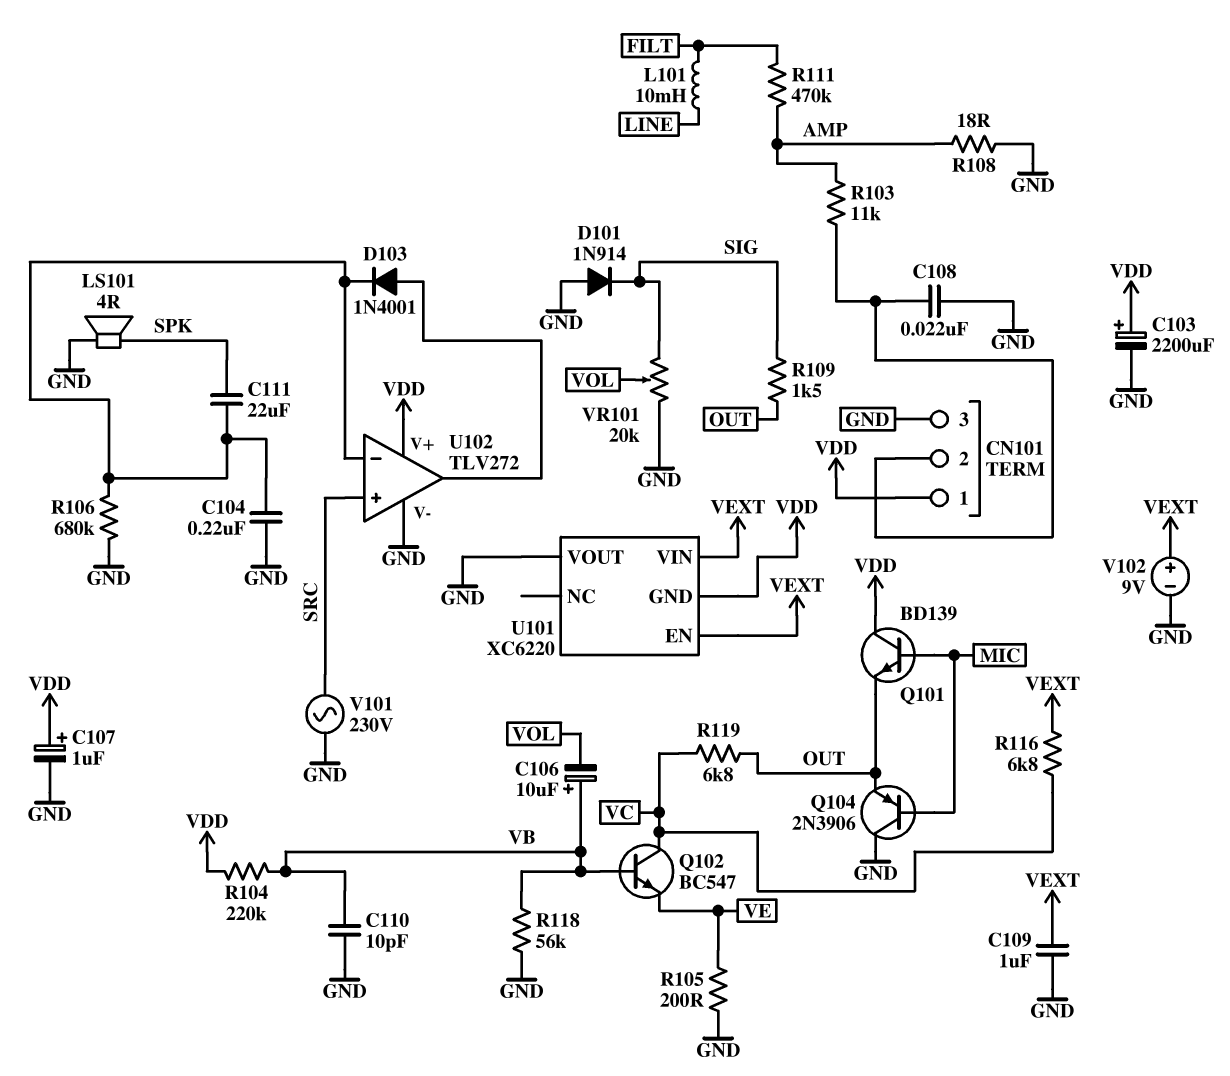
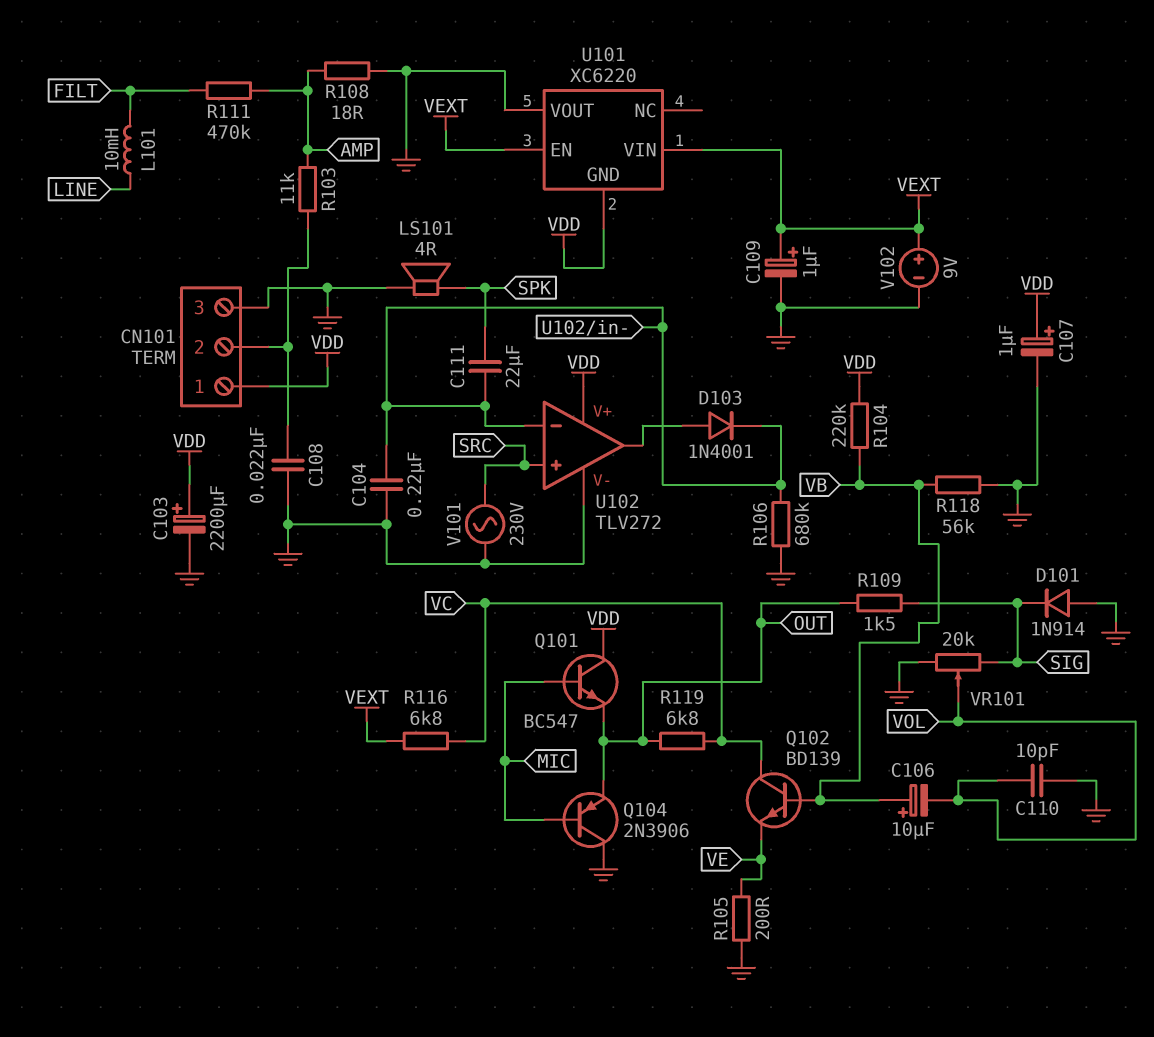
C109: 1uF (GND, VEXT) -> 1uF (plus VEXT, minus GND)
C110: 10pF (GND, VB) -> 10pF (GND, VOL)
Q101: NPN BD139 (B MIC, C VDD, E OUT) -> NPN BC547 (B MIC, C VDD, E OUT)
Q102: NPN BC547 (B VB, C VC, E VE) -> NPN BD139 (B VB, C VC, E VE)

